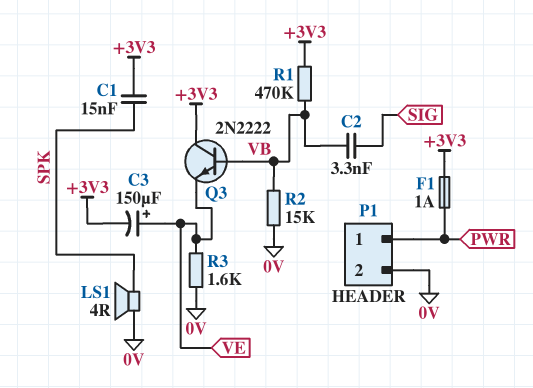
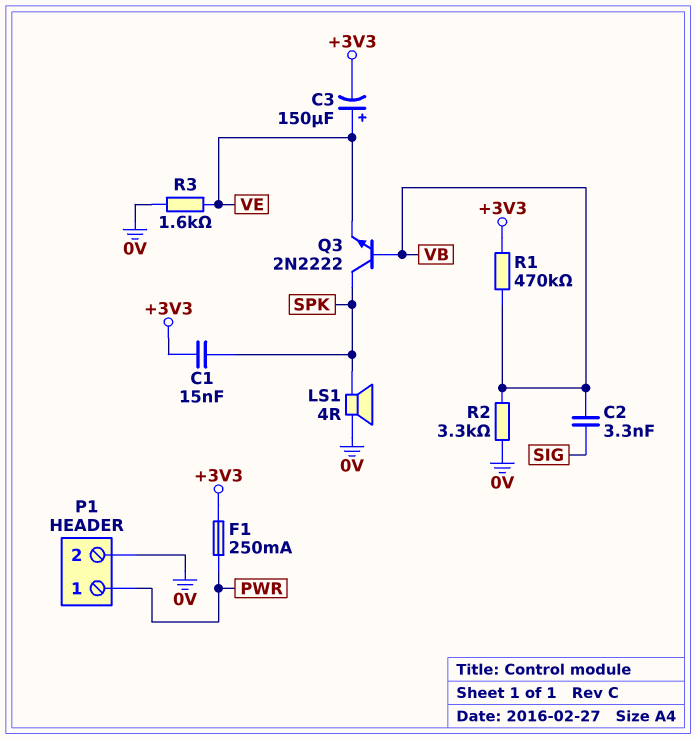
F1: 1A (+3V3, PWR) -> 250mA (+3V3, PWR)
Q3: NPN 2N2222 (B VB, C +3V3, E VE) -> NPN 2N2222 (B VB, C SPK, E VE)
R2: 15k (0V, VB) -> 3.3k (0V, VB)

